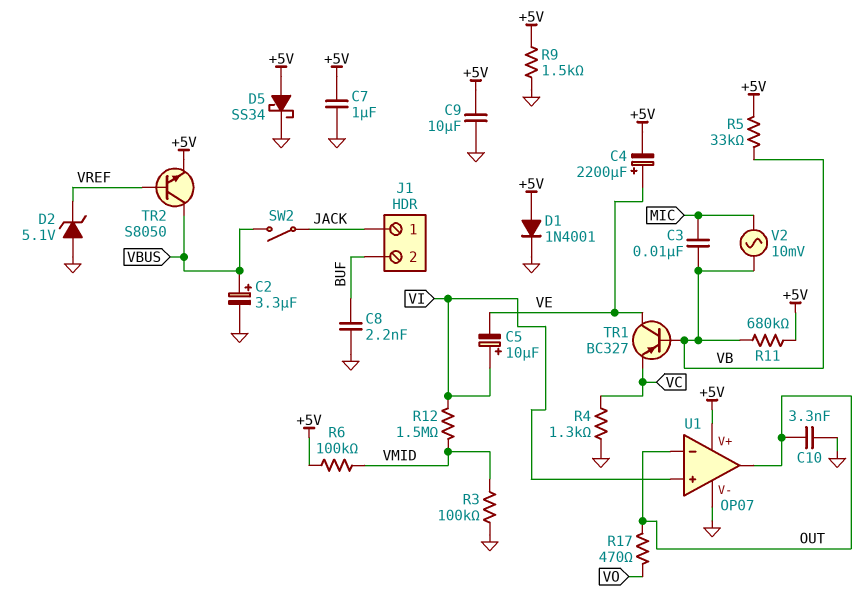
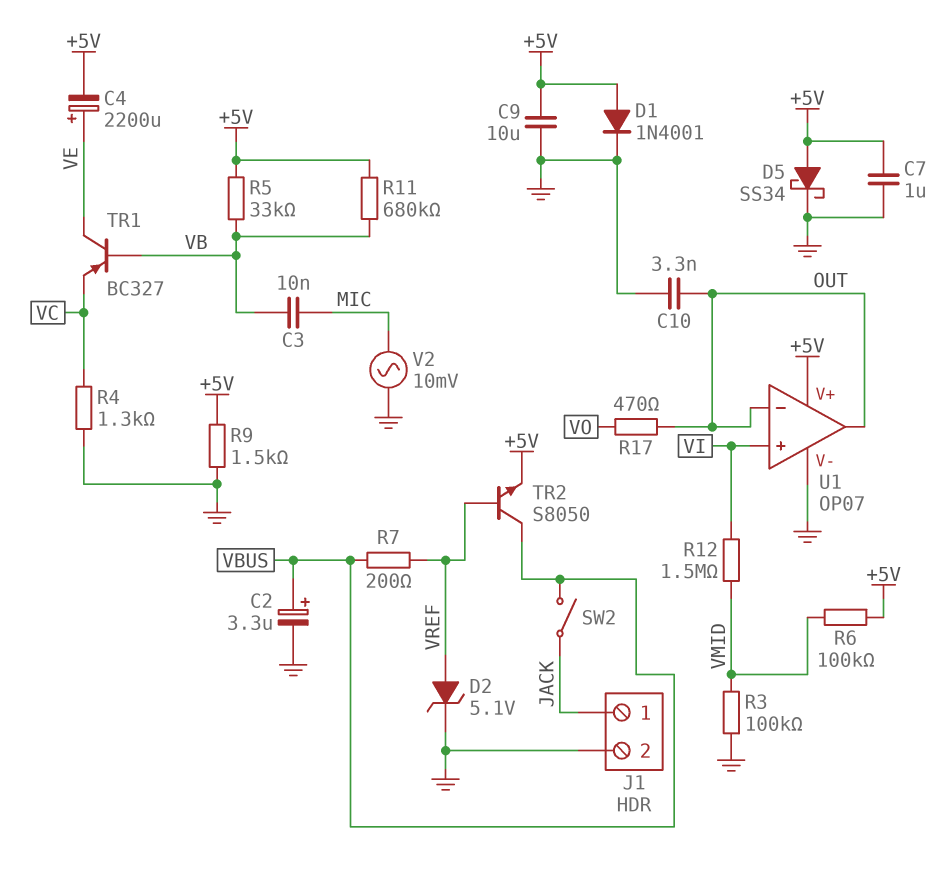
C5: 10uF (plus VI, minus VE) -> none
C8: 2.2nF (BUF, GND) -> none
D2: zener 5.1V (A GND, K VREF) -> zener 5.1V (A VREF, K GND)
J1 pin 2: BUF -> GND
R7: none -> 200 (VBUS, VREF)
V2: AC 10mV (MIC, VB) -> AC 10mV (GND, MIC)

